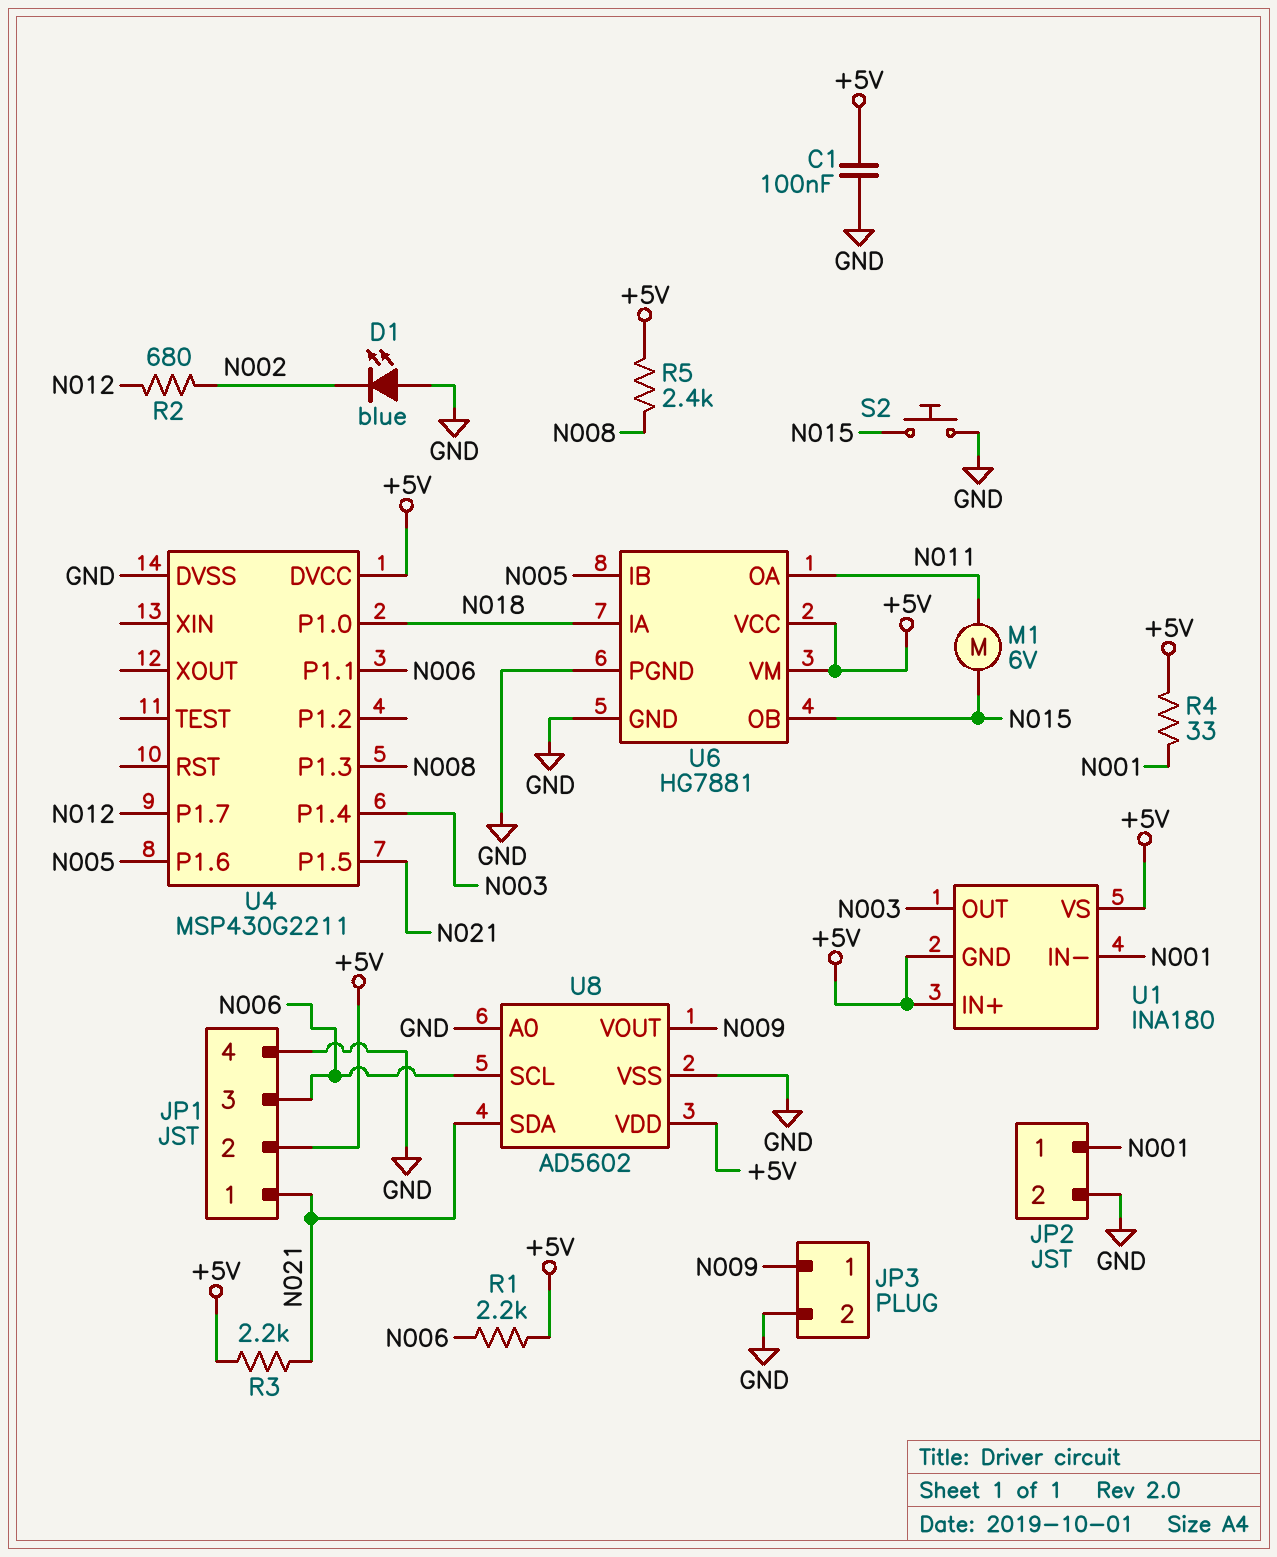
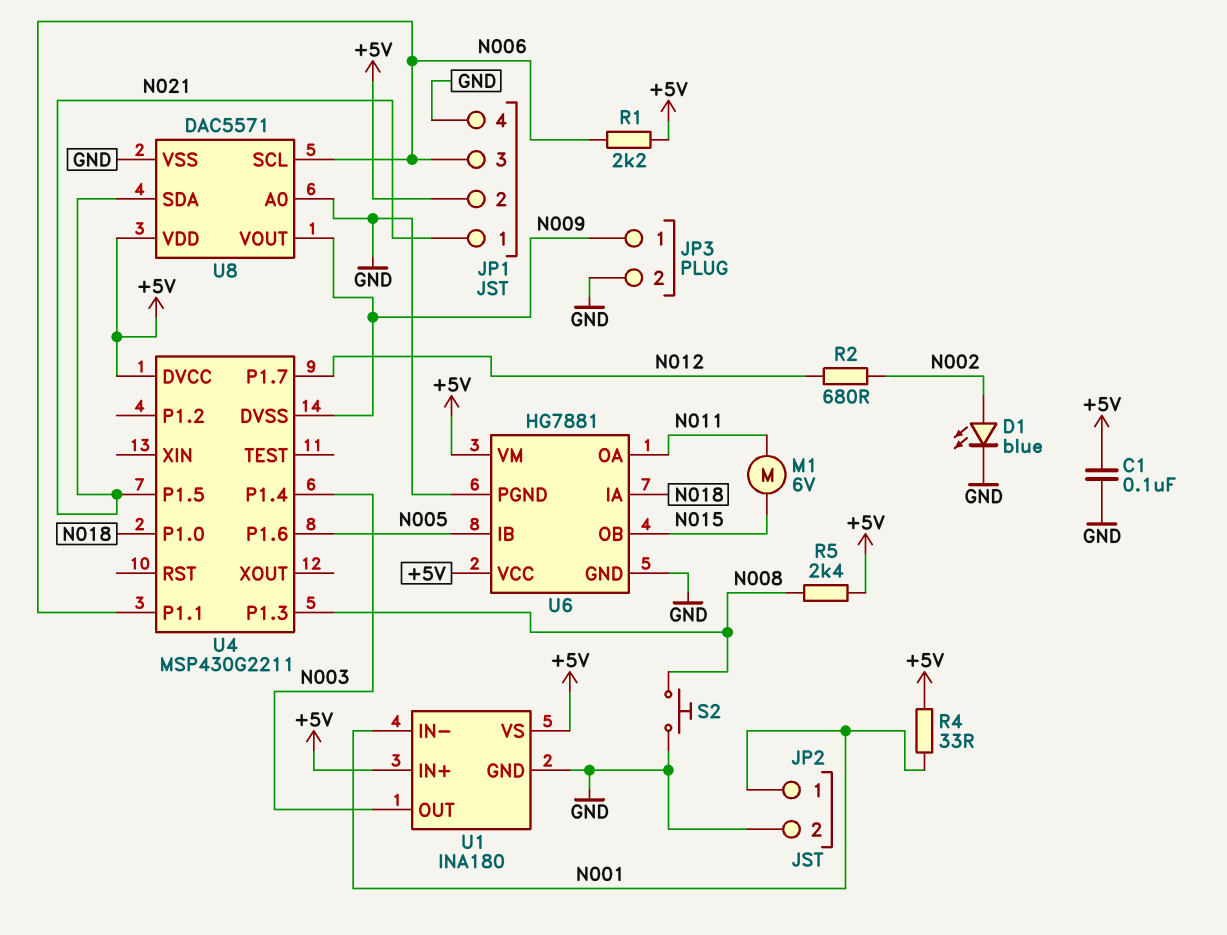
D1: LED blue (A GND, K N002) -> LED blue (A N002, K GND)
R3: 2.2k (+5V, N021) -> none
S2: button (GND, N015) -> button (GND, N008)
U1 pin GND: +5V -> GND
U4 pin DVSS: GND -> N009
U8: AD5602 -> DAC5571

